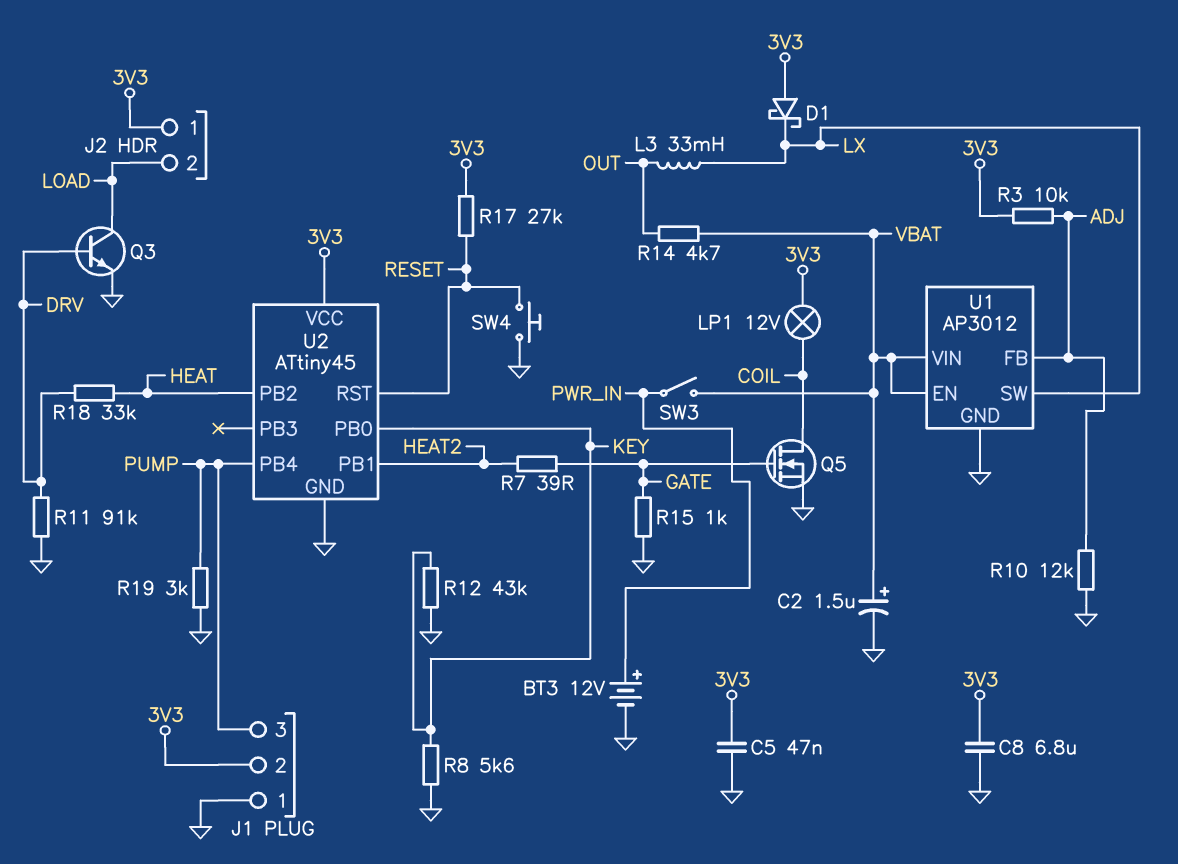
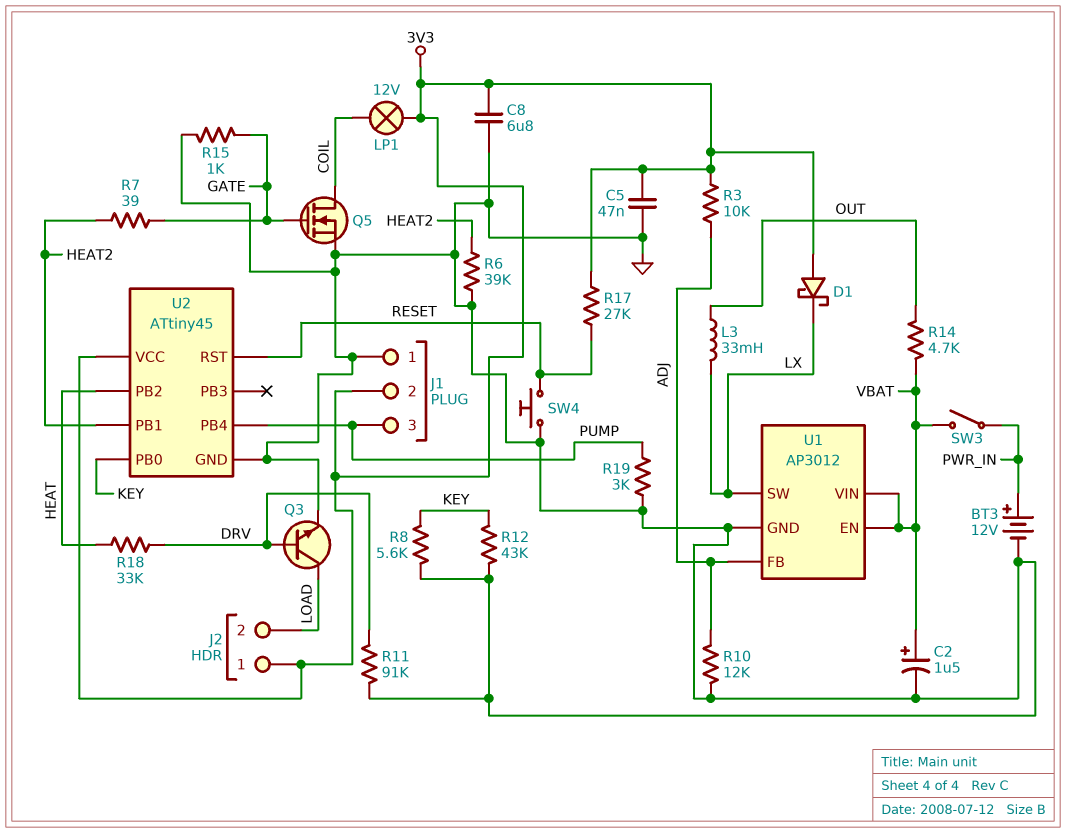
R6: none -> 39k (GND, HEAT2)

